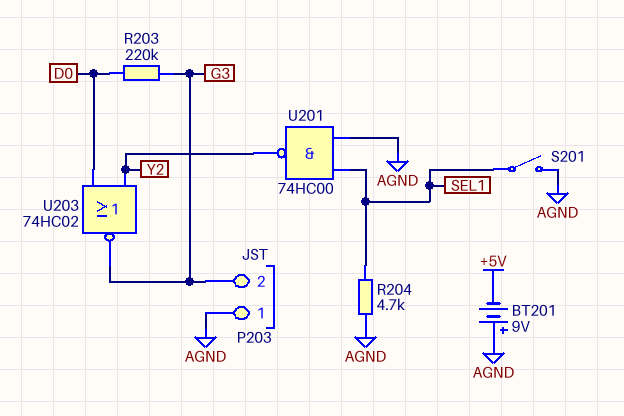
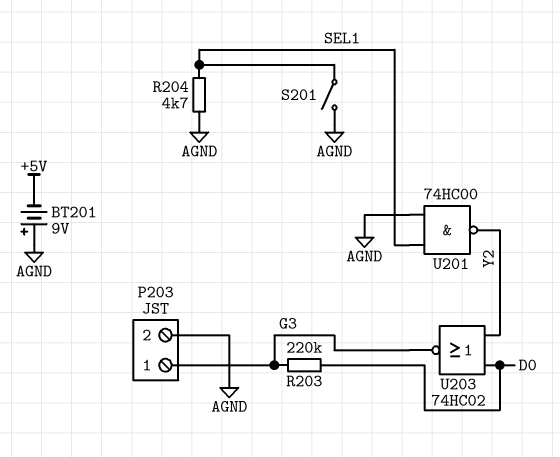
P203 pin 1: AGND -> G3
P203 pin 2: G3 -> AGND

